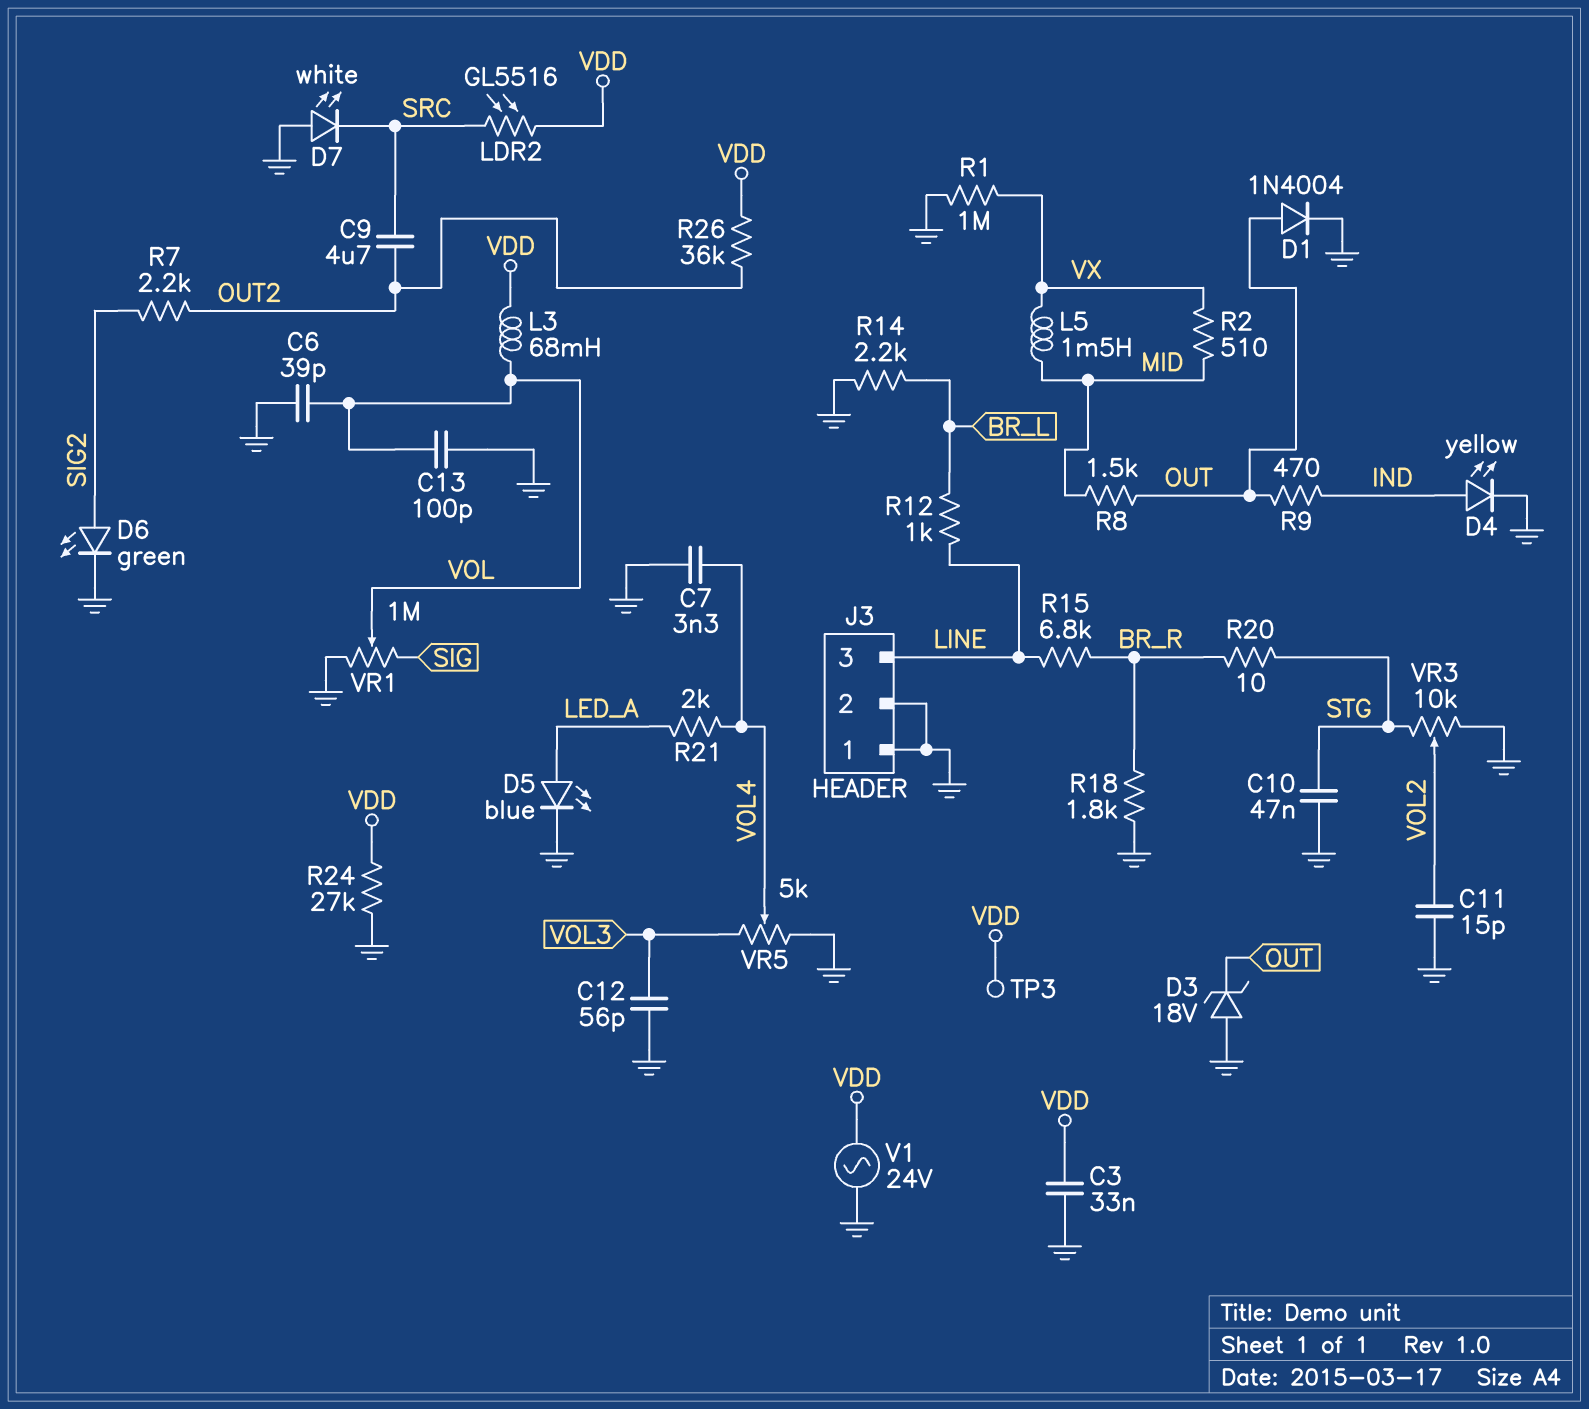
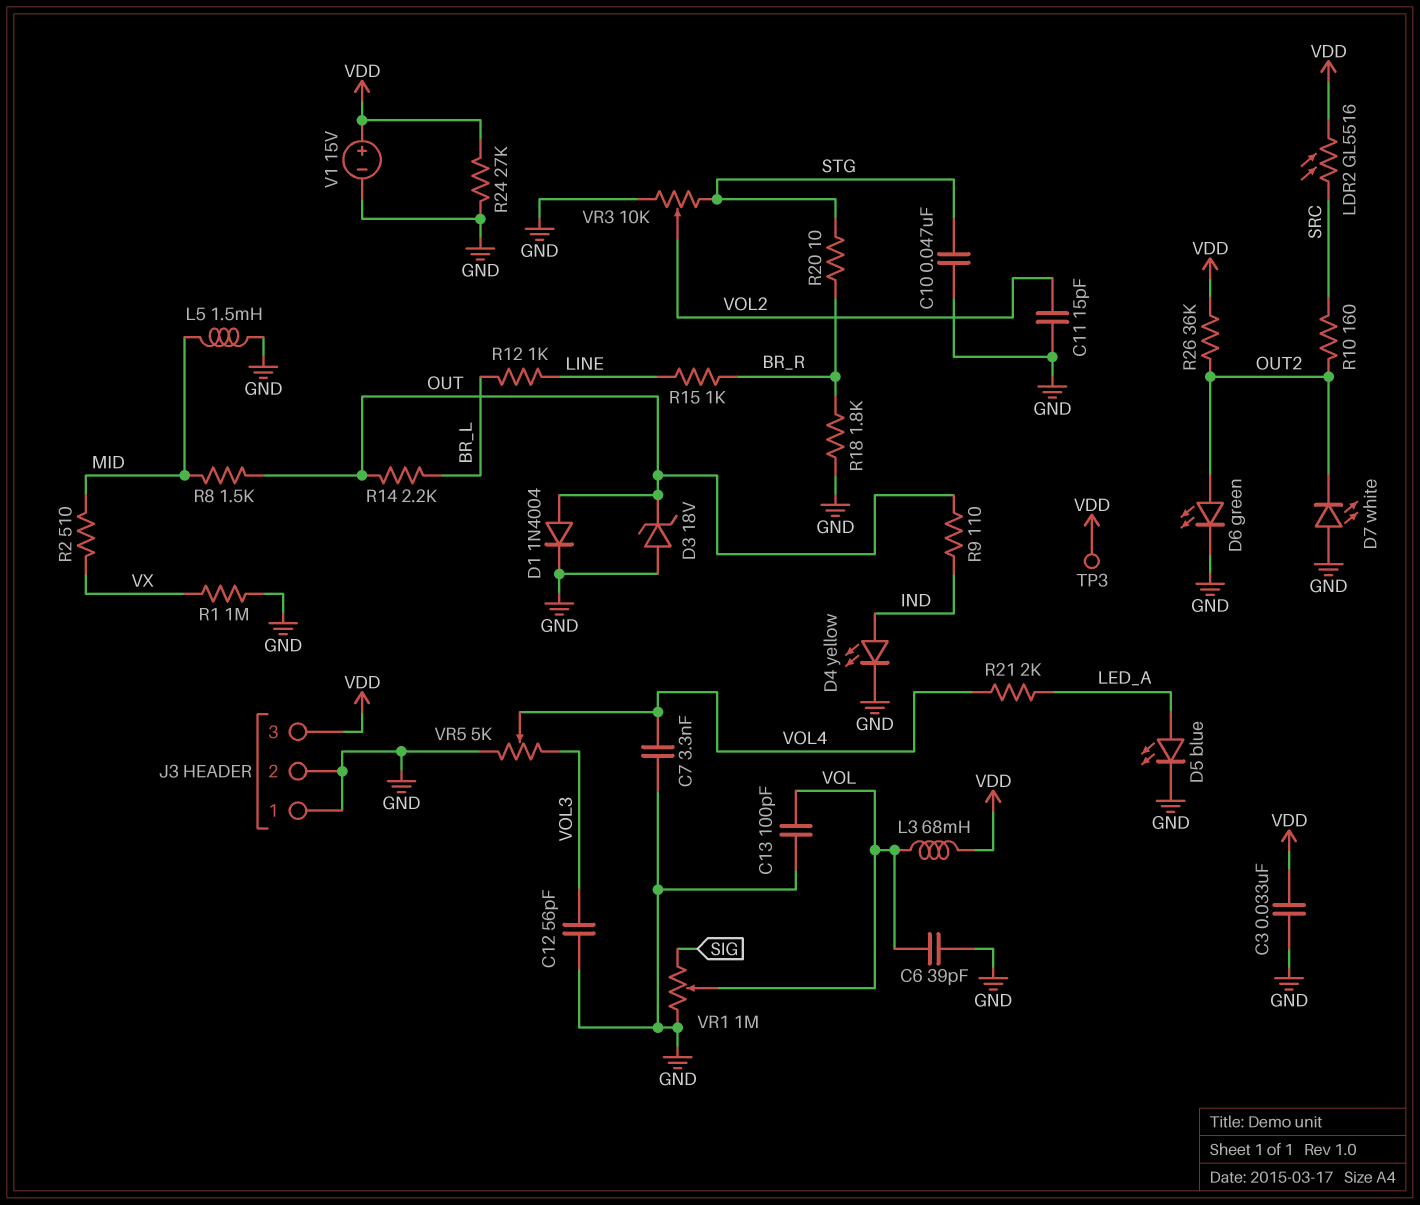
C9: 4.7uF (OUT2, SRC) -> none
D6: LED green (A SIG2, K GND) -> LED green (A OUT2, K GND)
D7: LED white (A GND, K SRC) -> LED white (A GND, K OUT2)
J3 pin 3: LINE -> VDD
L5: 1.5mH (MID, VX) -> 1.5mH (GND, MID)
R7: 2.2k (OUT2, SIG2) -> none
R9: 470 (IND, OUT) -> 110 (IND, OUT)
R10: none -> 160 (OUT2, SRC)
R14: 2.2k (BR_L, GND) -> 2.2k (BR_L, OUT)
R15: 6.8k (BR_R, LINE) -> 1k (BR_R, LINE)
V1: AC 24V (GND, VDD) -> 15V (plus VDD, minus GND)

